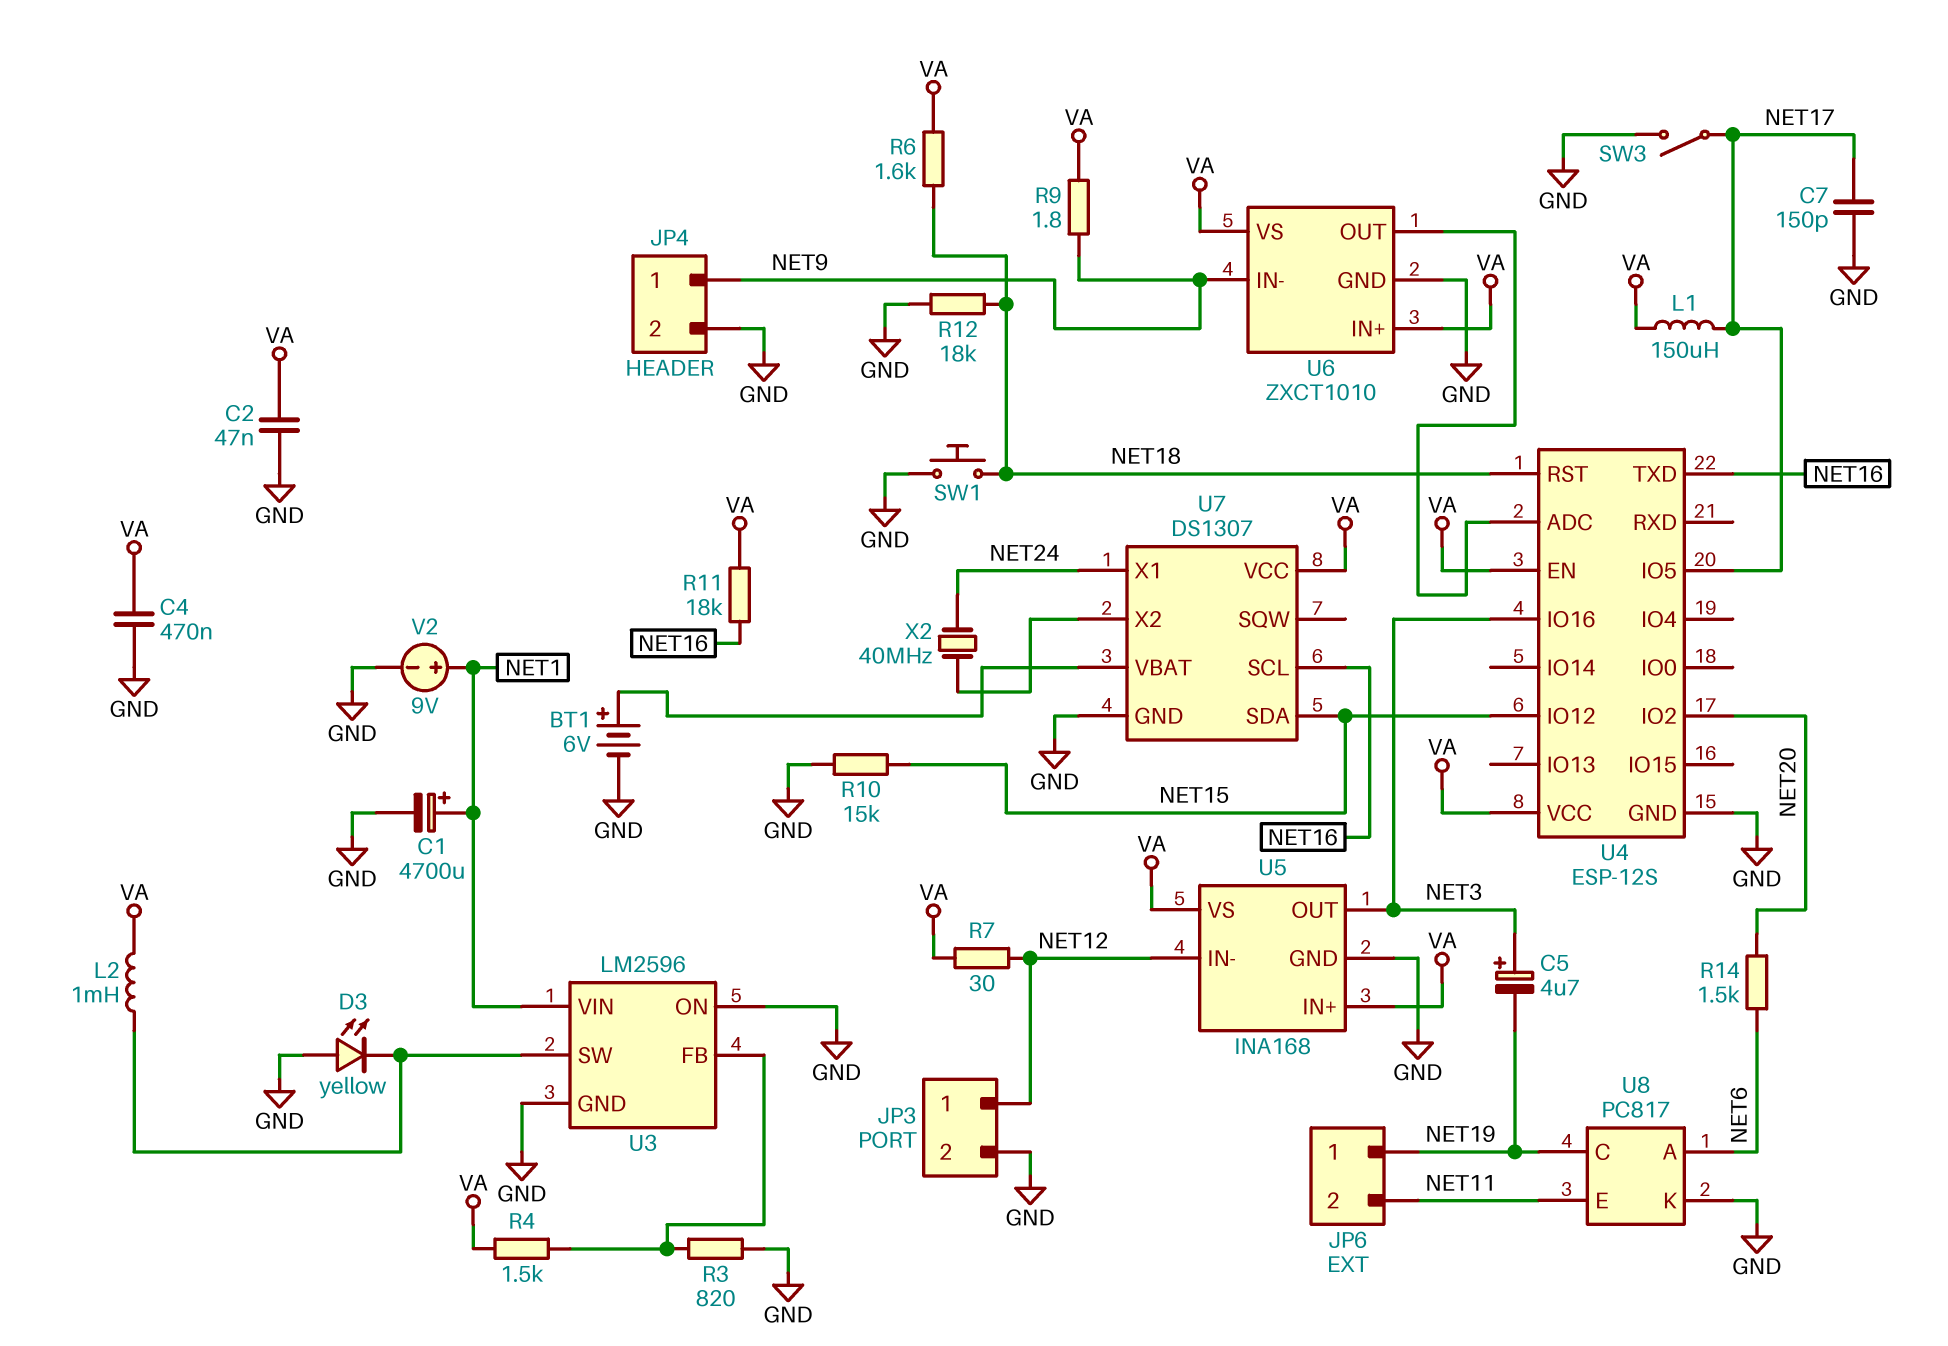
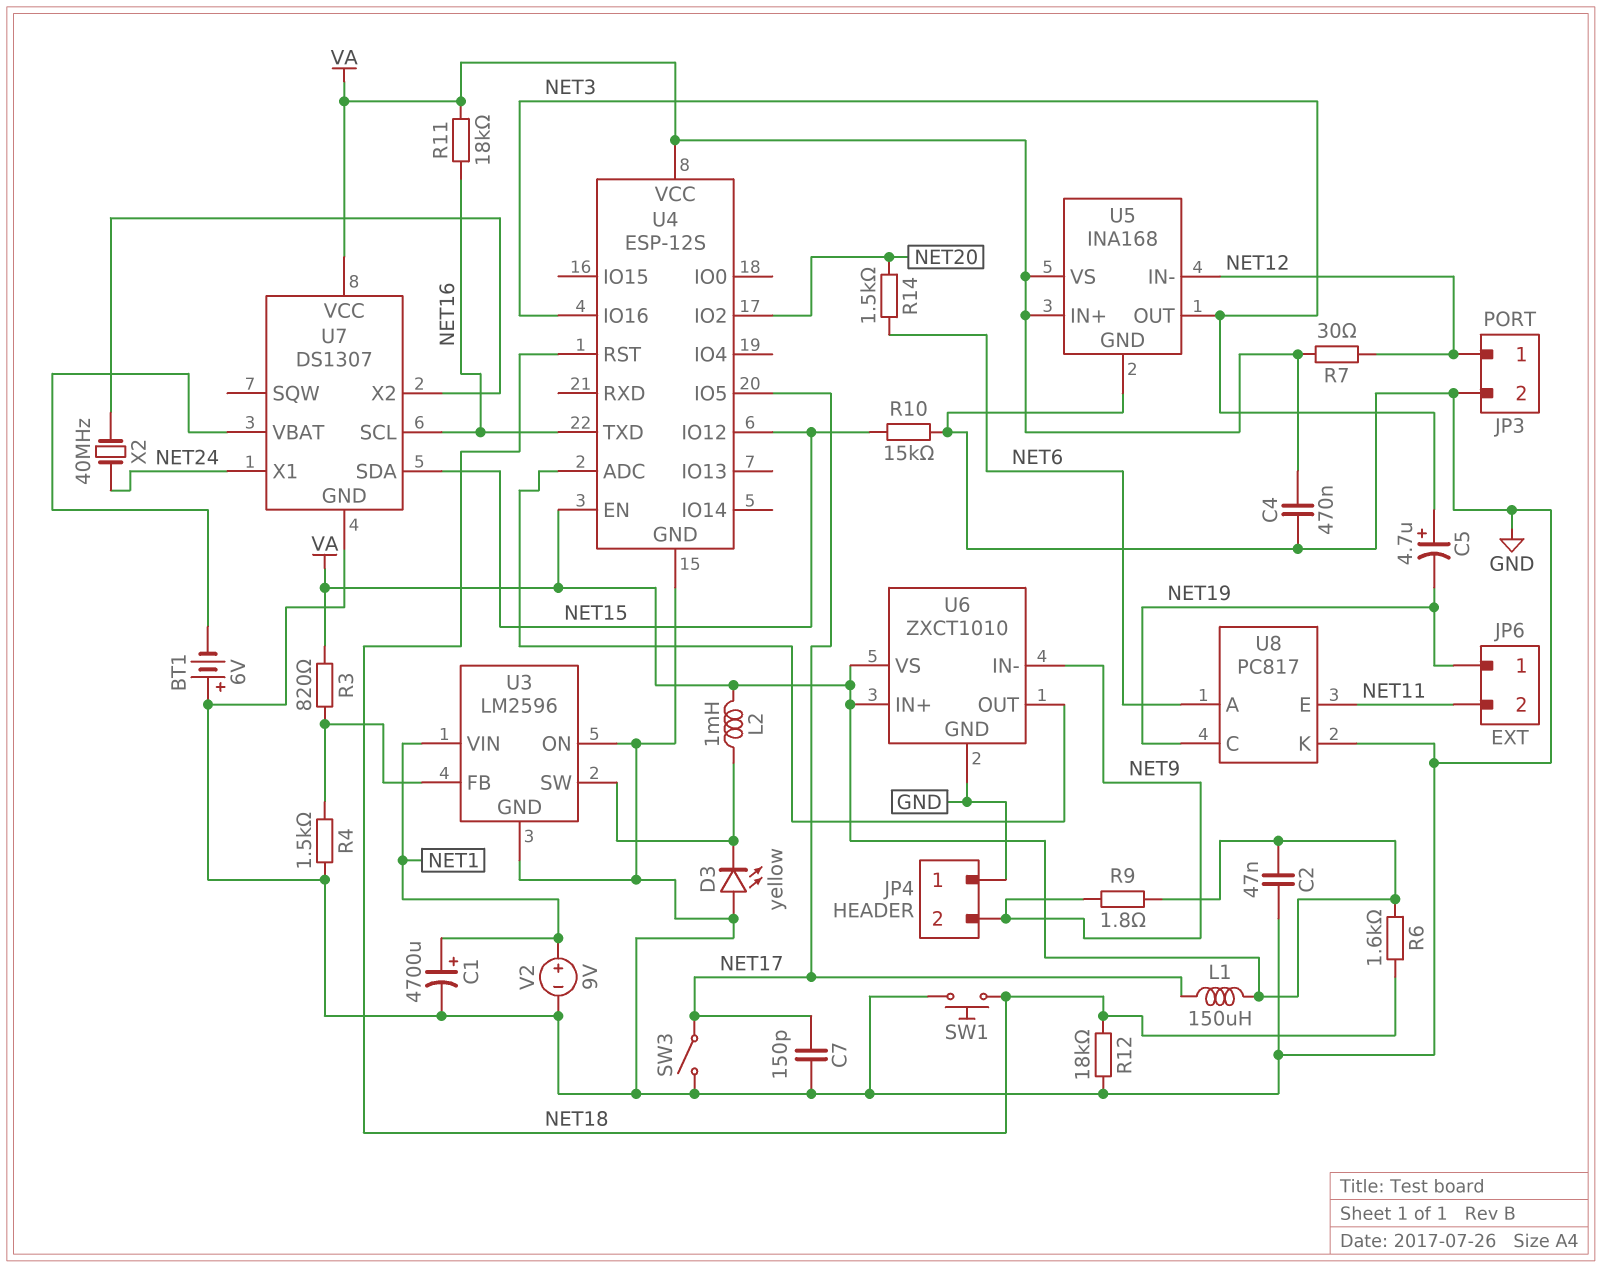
BT1: 6V (plus U7/VBAT, minus GND) -> 6V (plus GND, minus U7/VBAT)
JP4 pin 1: NET9 -> GND
JP4 pin 2: GND -> NET9
R3: 820 (GND, U3/FB) -> 820 (U3/FB, VA)
R4: 1.5k (U3/FB, VA) -> 1.5k (GND, U3/FB)

